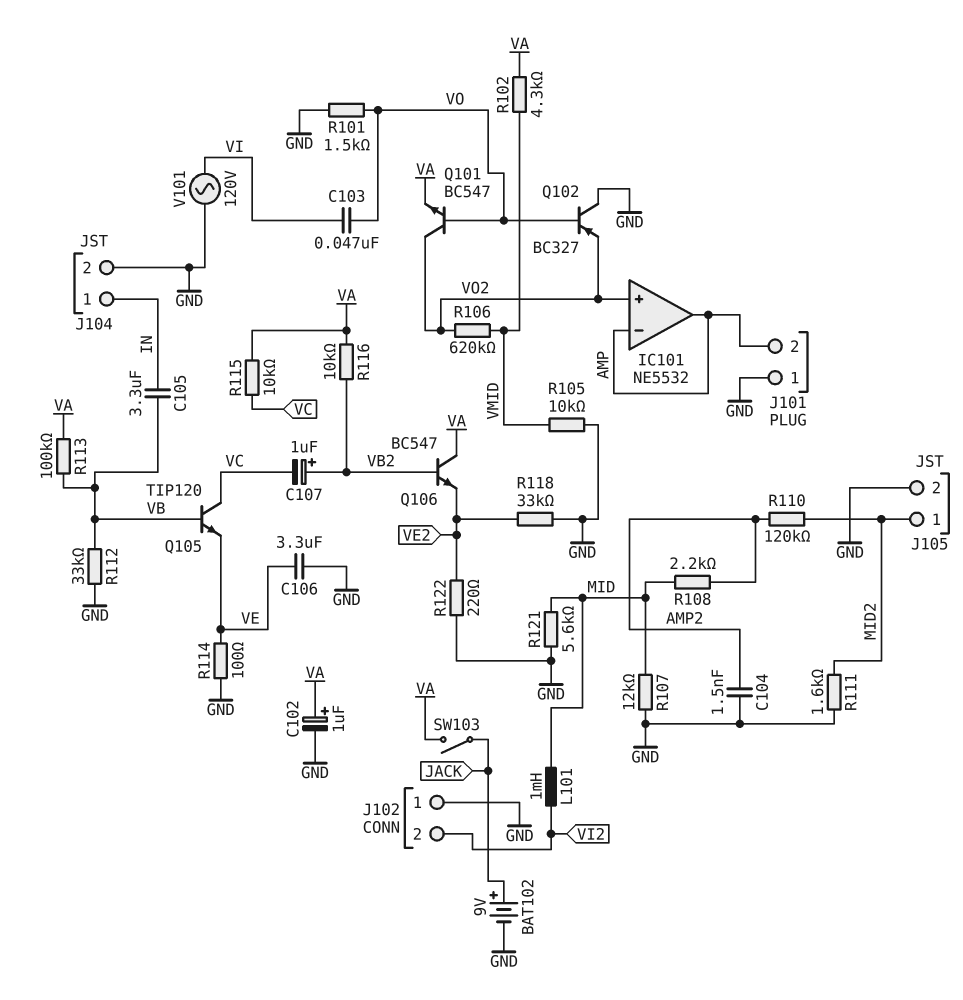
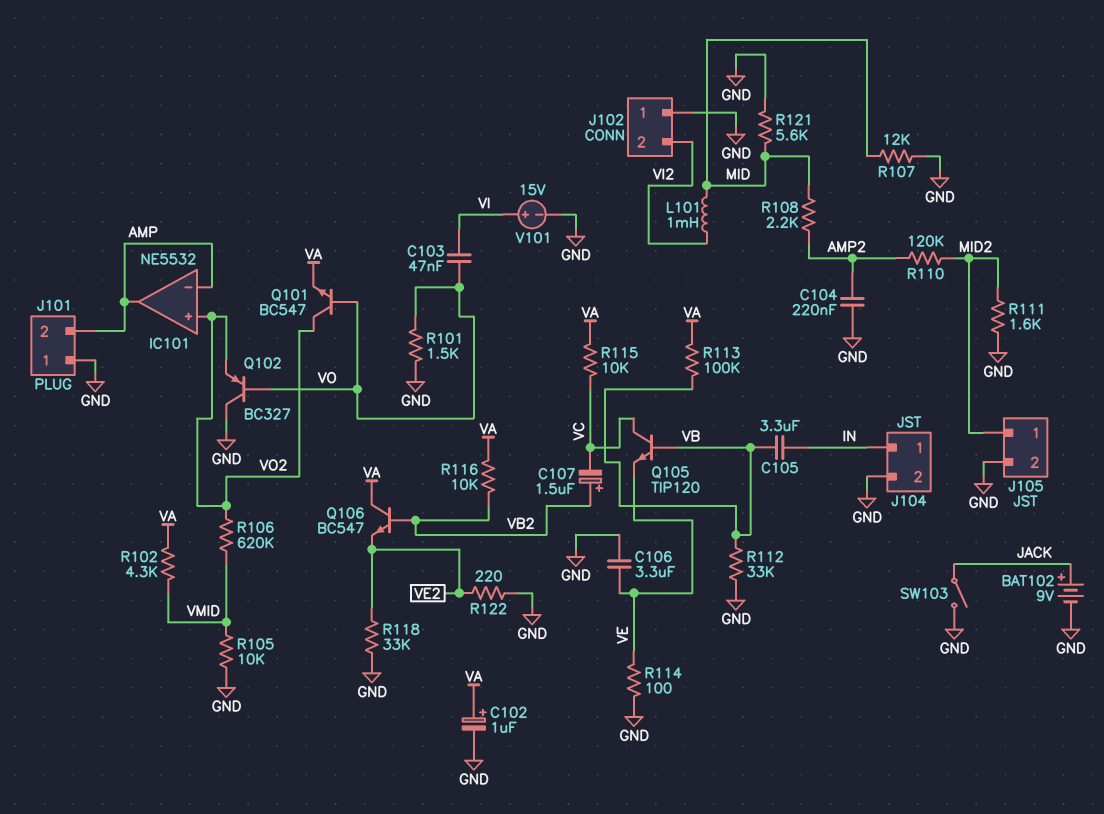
C104: 1.5nF (AMP2, GND) -> 220nF (AMP2, GND)
C107: 1uF (plus VB2, minus VC) -> 1.5uF (plus VB2, minus VC)
SW103: switch (JACK, VA) -> switch (GND, JACK)
V101: AC 120V (GND, VI) -> 15V (plus VI, minus GND)

